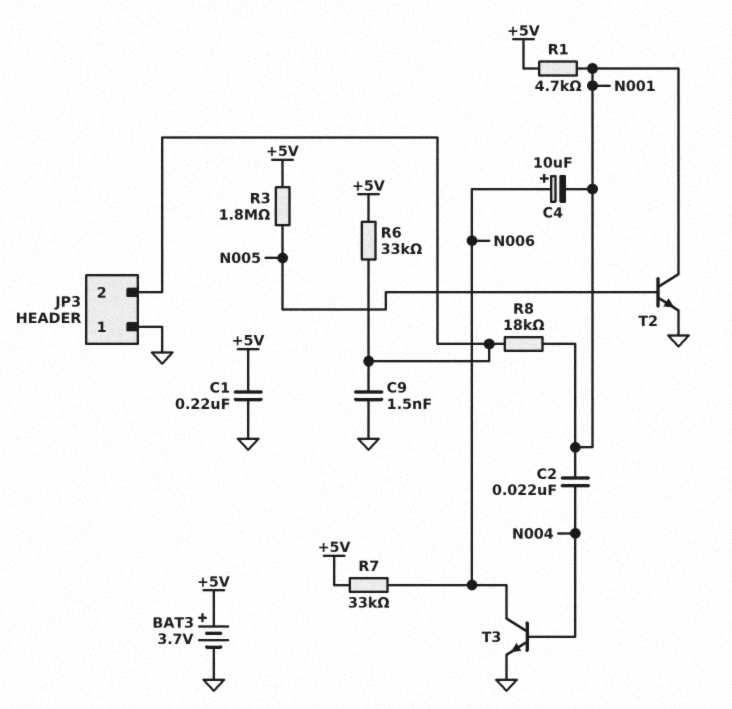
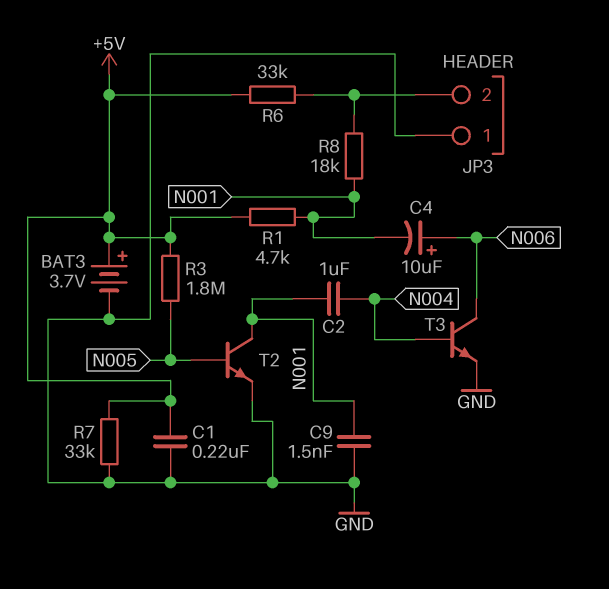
C2: 22nF (N001, N004) -> 1uF (N001, N004)
C9: 1.5nF (GND, JP3/2) -> 1.5nF (GND, N001)
R7: 33k (+5V, N006) -> 33k (+5V, GND)

